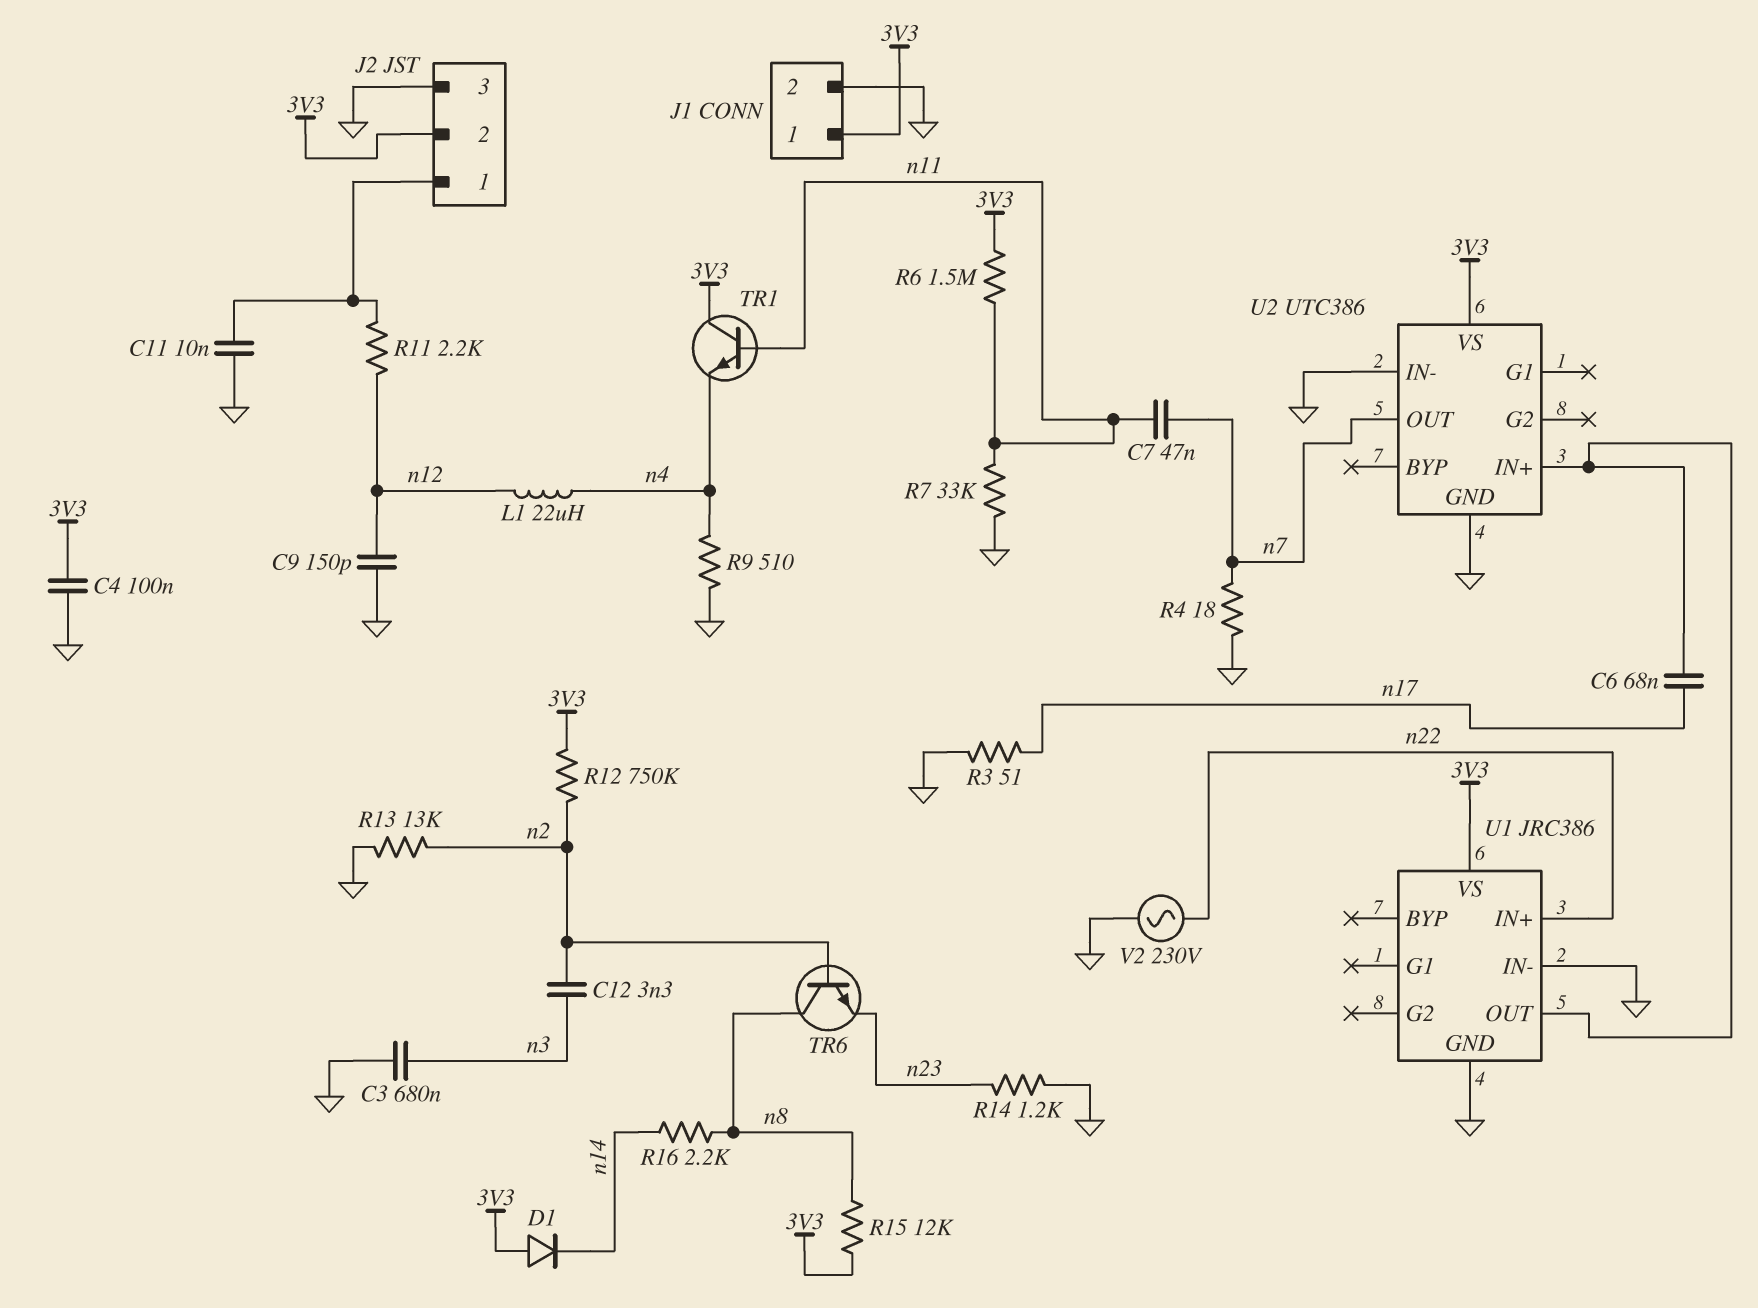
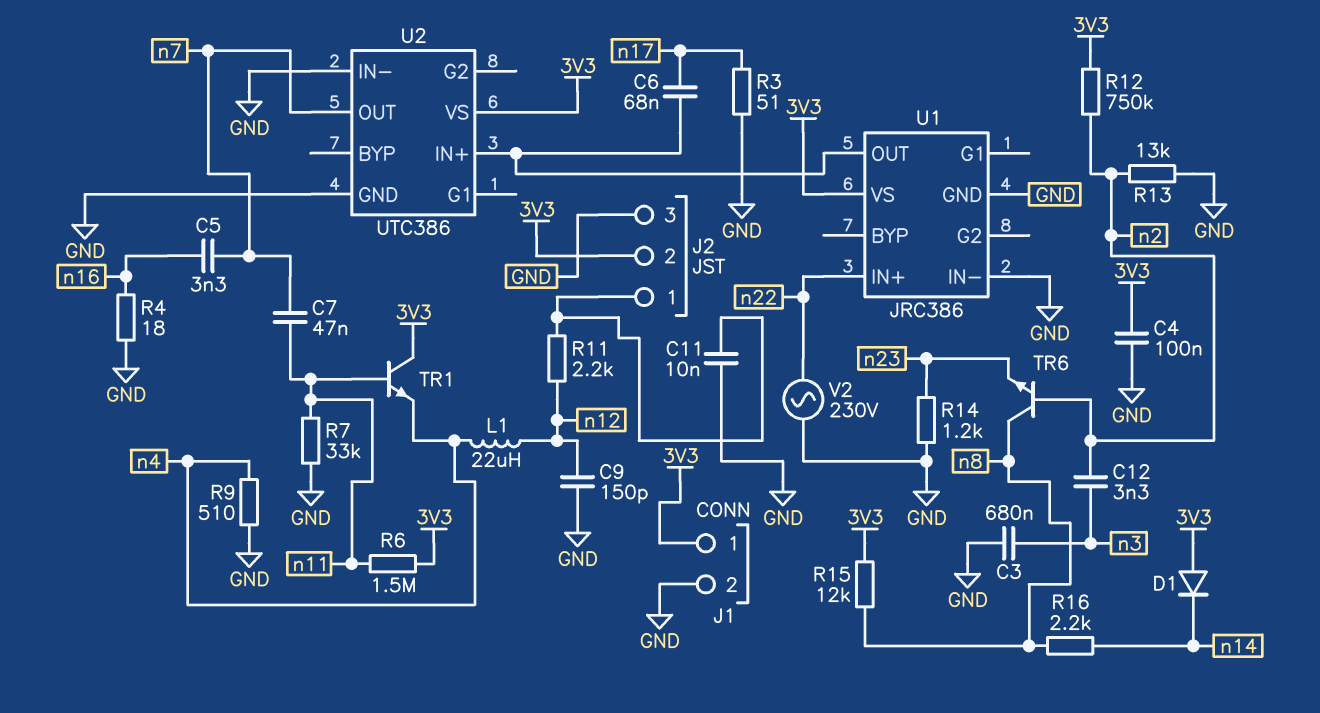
C5: none -> 3.3nF (n7, n16)
R4: 18 (GND, n7) -> 18 (GND, n16)

